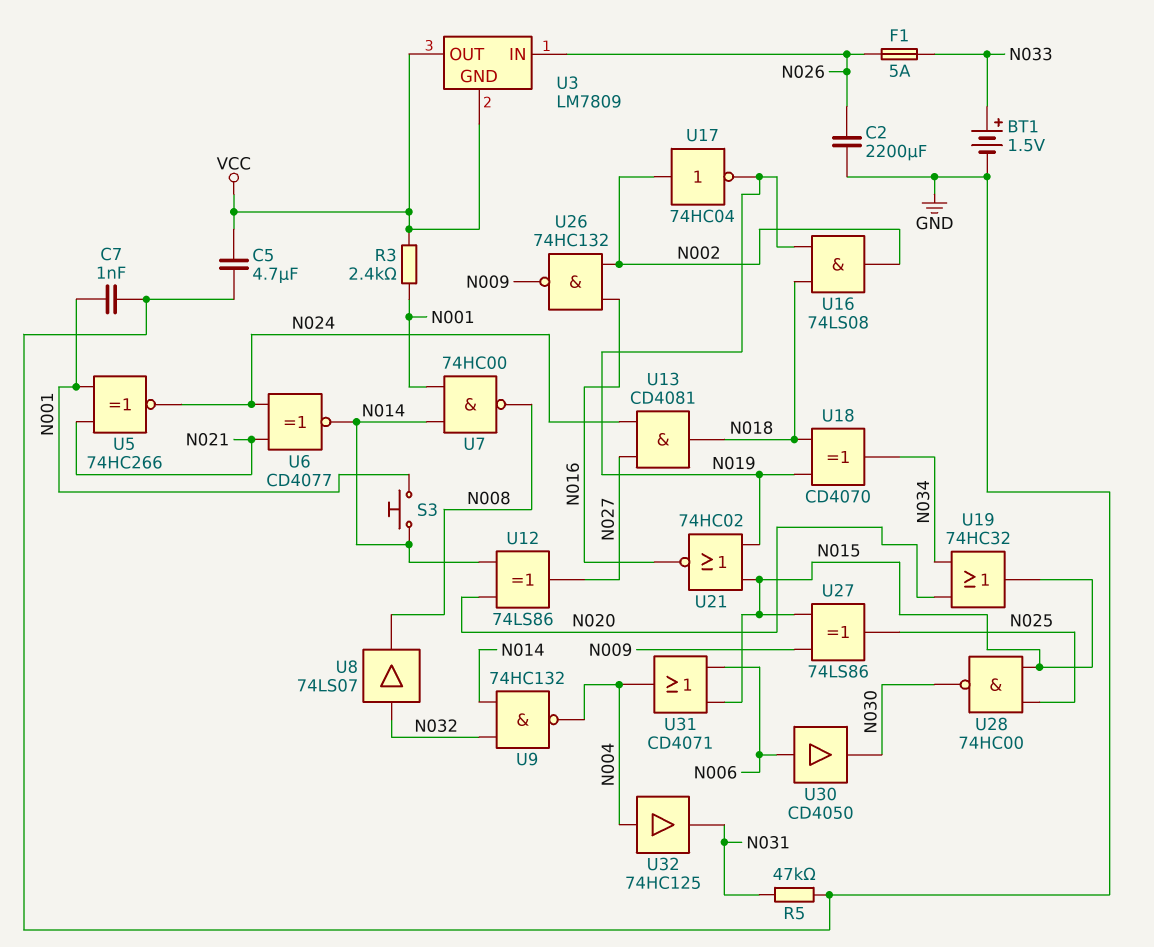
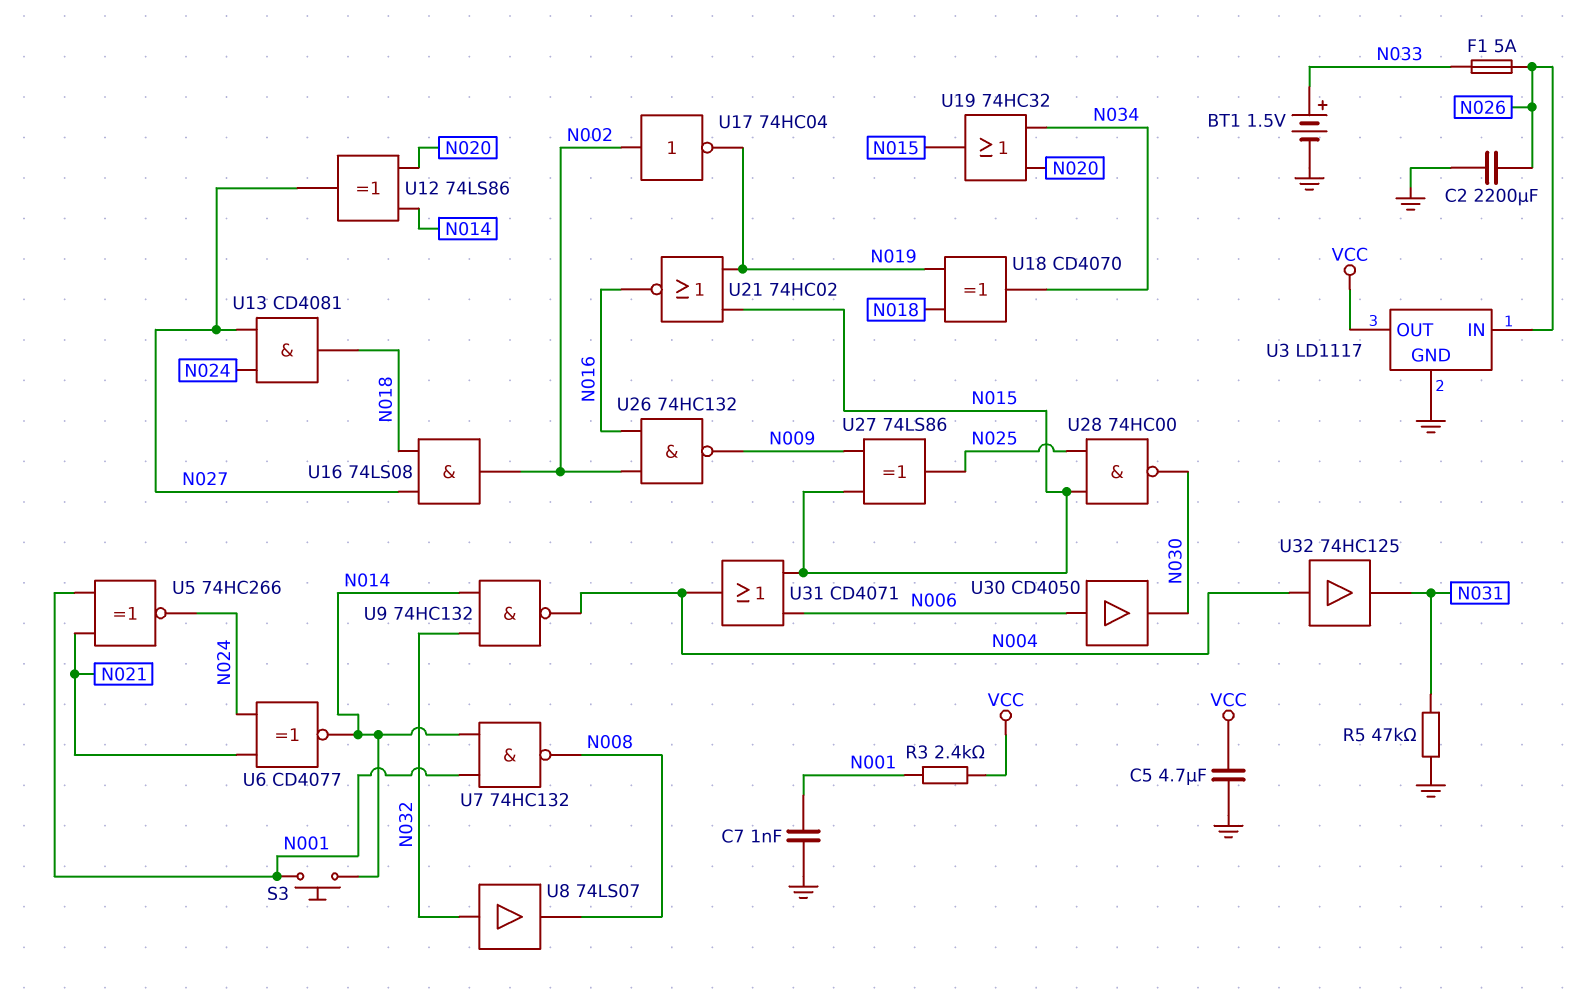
U3: LM7809 -> LD1117
U3 pin GND: VCC -> GND
U7: NAND 74HC00 (in N001, in N014, out N008) -> NAND 74HC132 (in N001, in N014, out N008)
U16: AND 74LS08 (in N018, in N019, out N002) -> AND 74LS08 (in N018, in N027, out N002)

